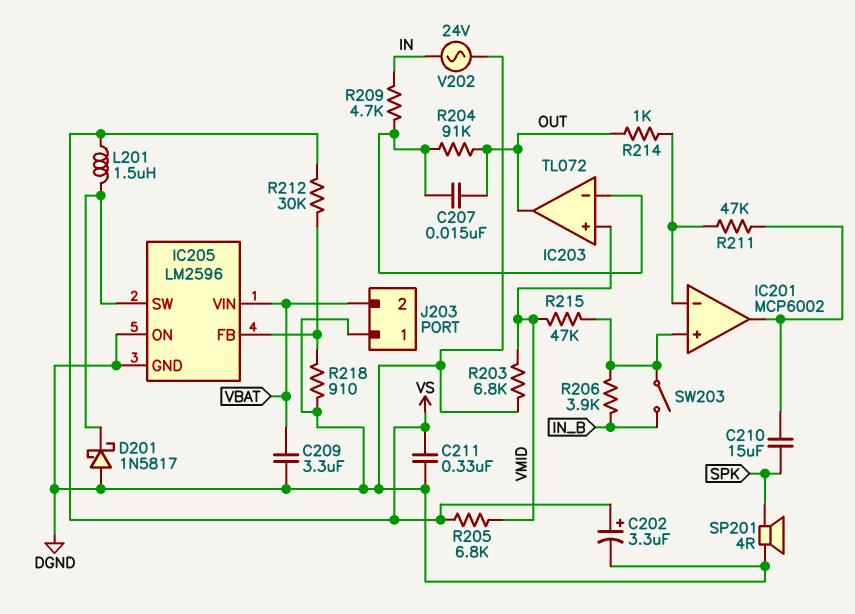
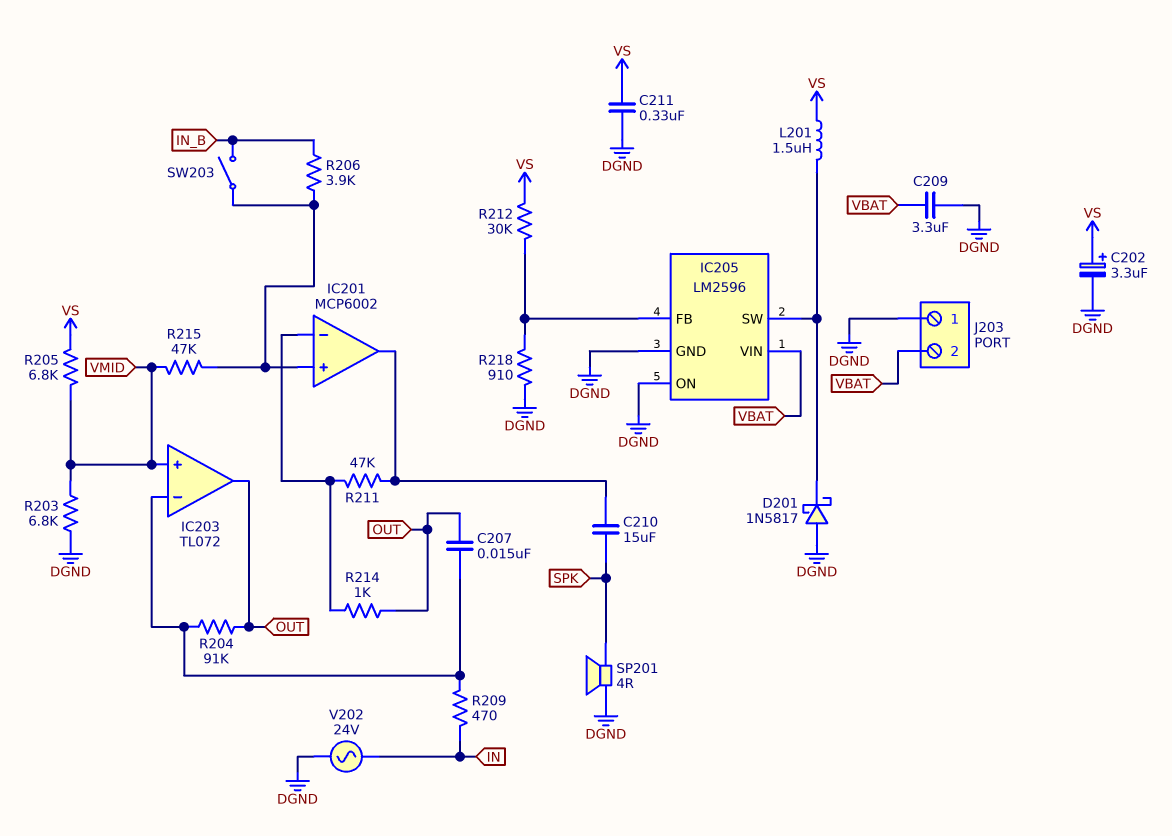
R209: 4.7k (IC203/in-, IN) -> 470 (IC203/in-, IN)

